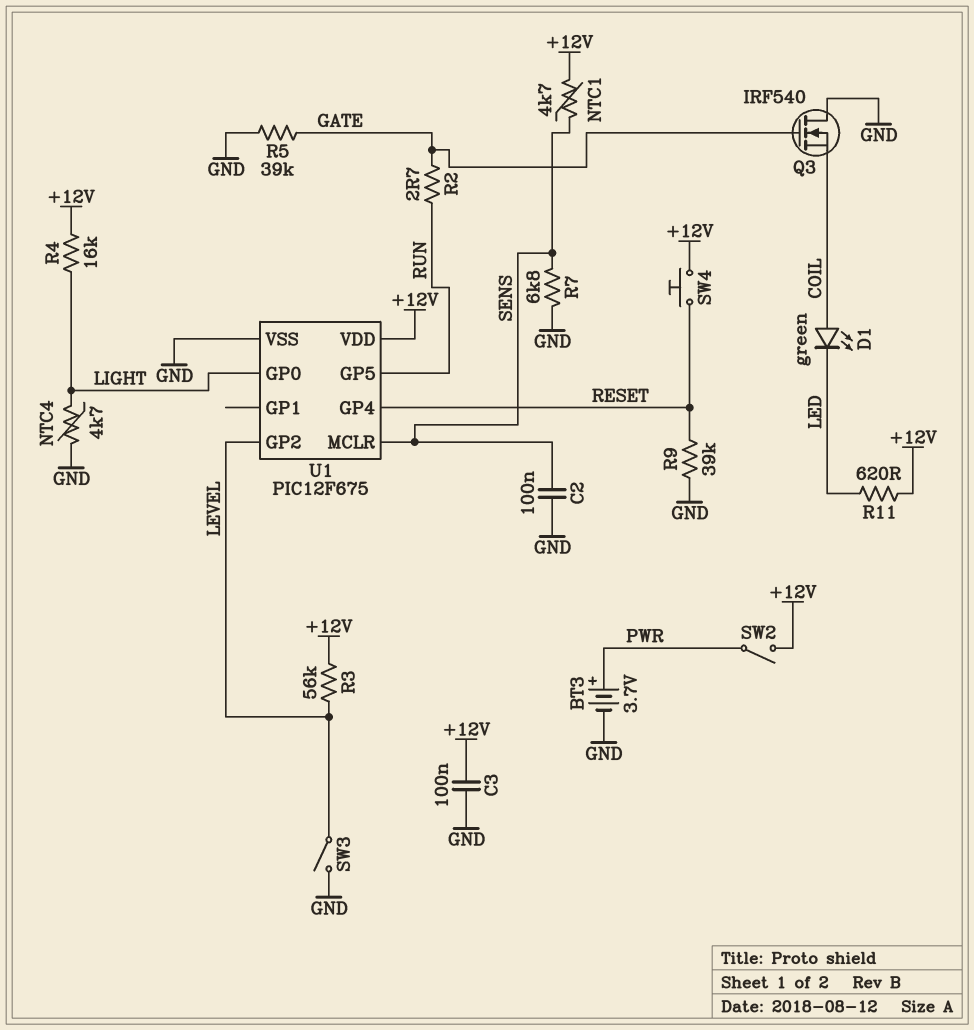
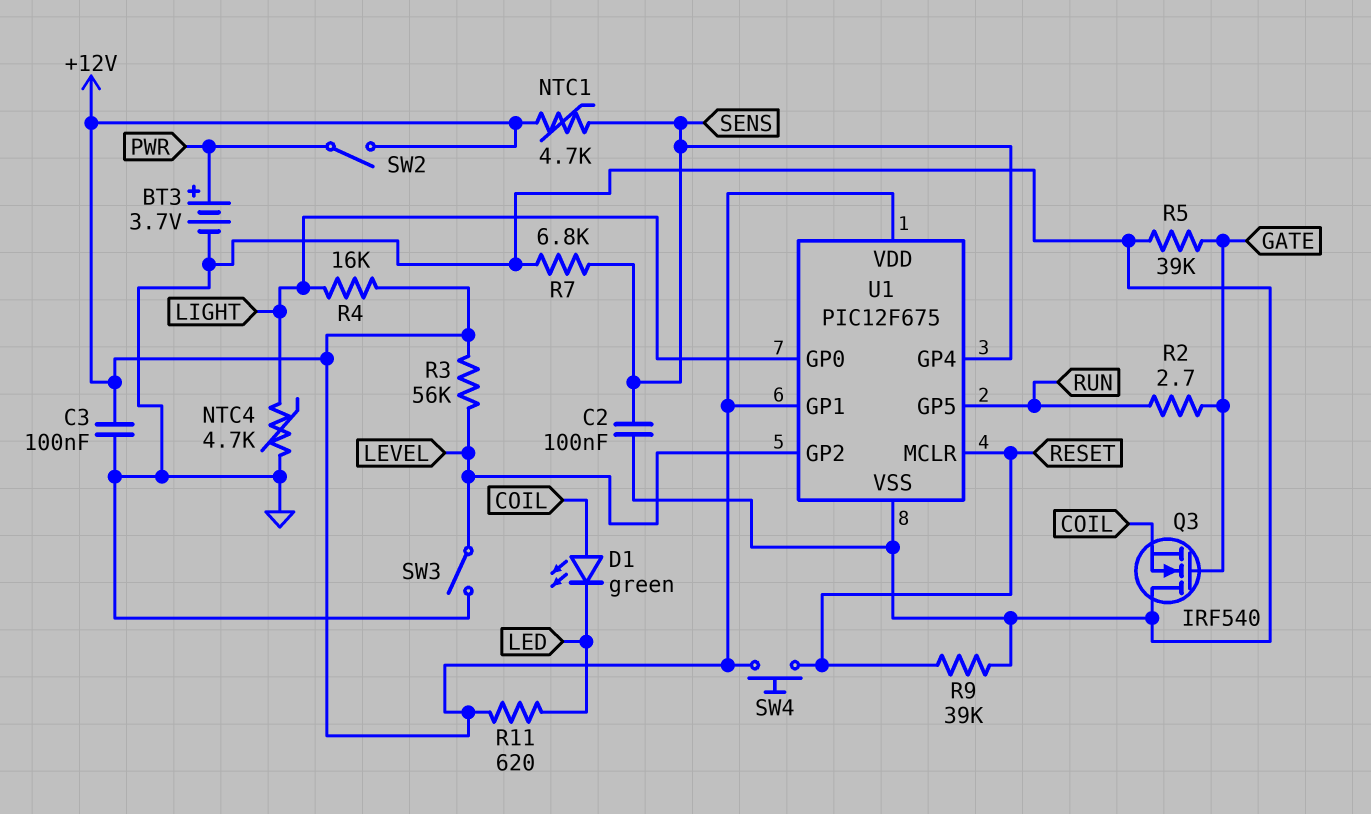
U1 pin GP1: none -> +12V
U1 pin GP4: RESET -> SENS
U1 pin MCLR: SENS -> RESET

